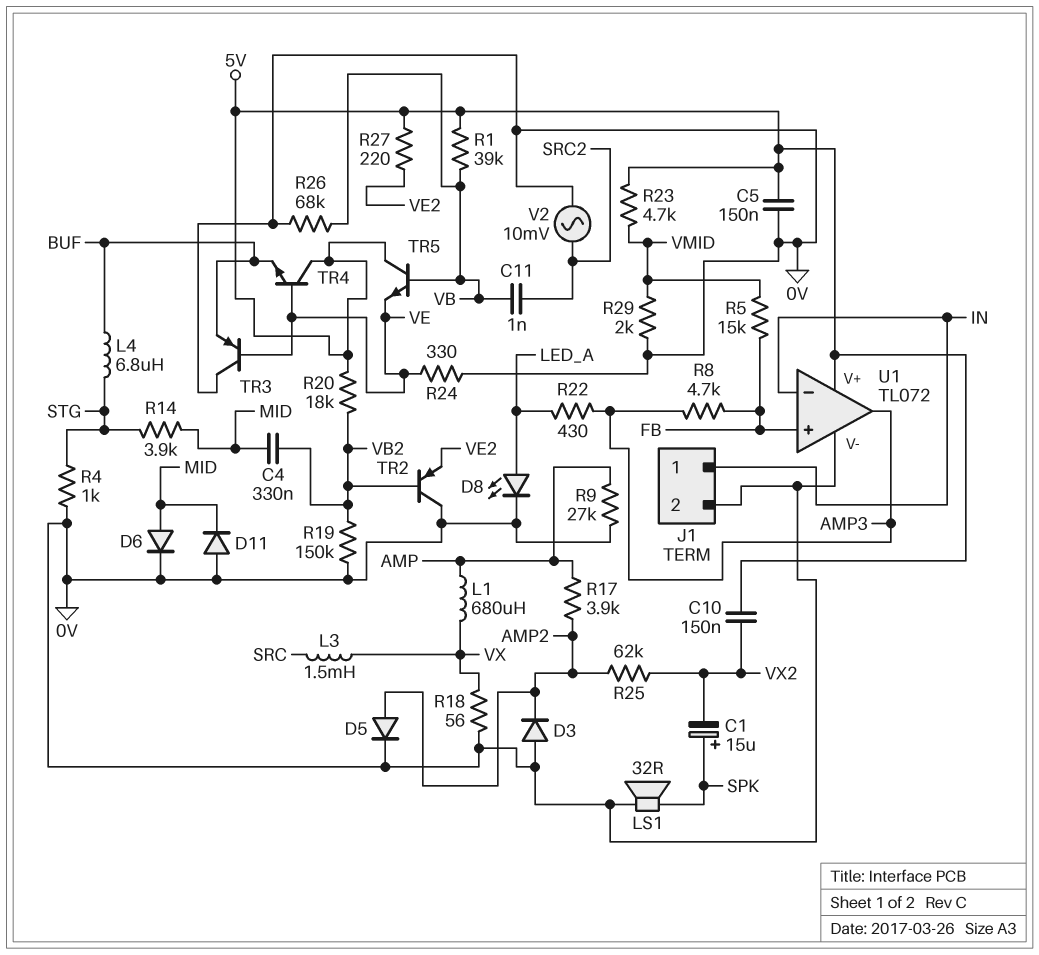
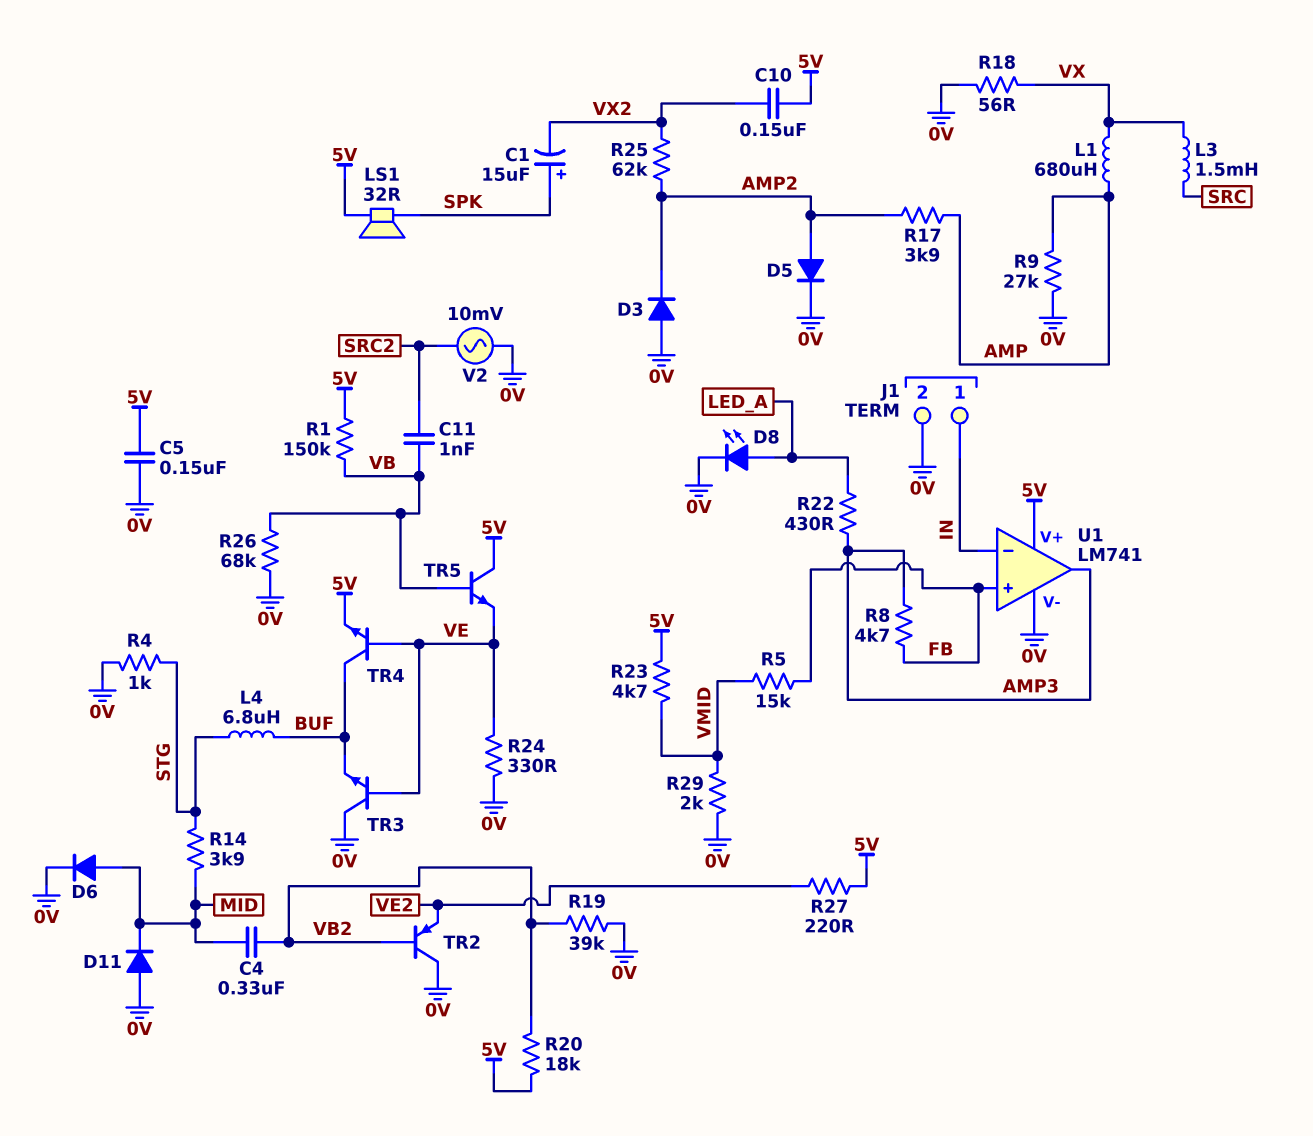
LS1: speaker 32R (0V, SPK) -> speaker 32R (5V, SPK)
R1: 39k (5V, VB) -> 150k (5V, VB)
R19: 150k (0V, VB2) -> 39k (0V, VB2)
TR3: PNP (B VE, C 0V, E BUF) -> NPN (B VE, C 0V, E BUF)
TR4: NPN (B VE, C 5V, E BUF) -> NPN (B VE, C BUF, E 5V)
U1: TL072 -> LM741

